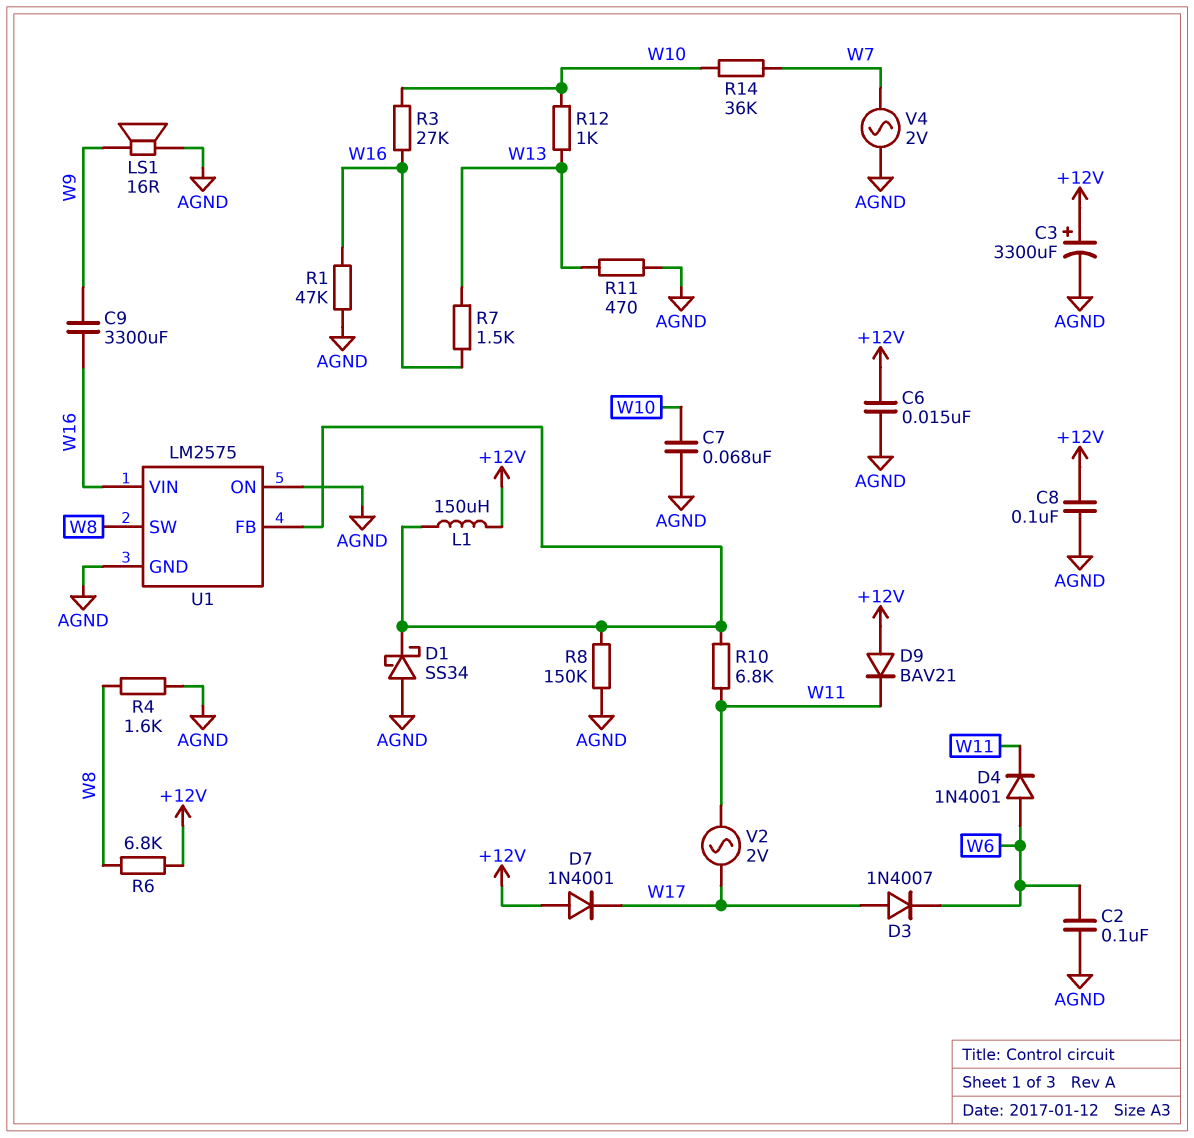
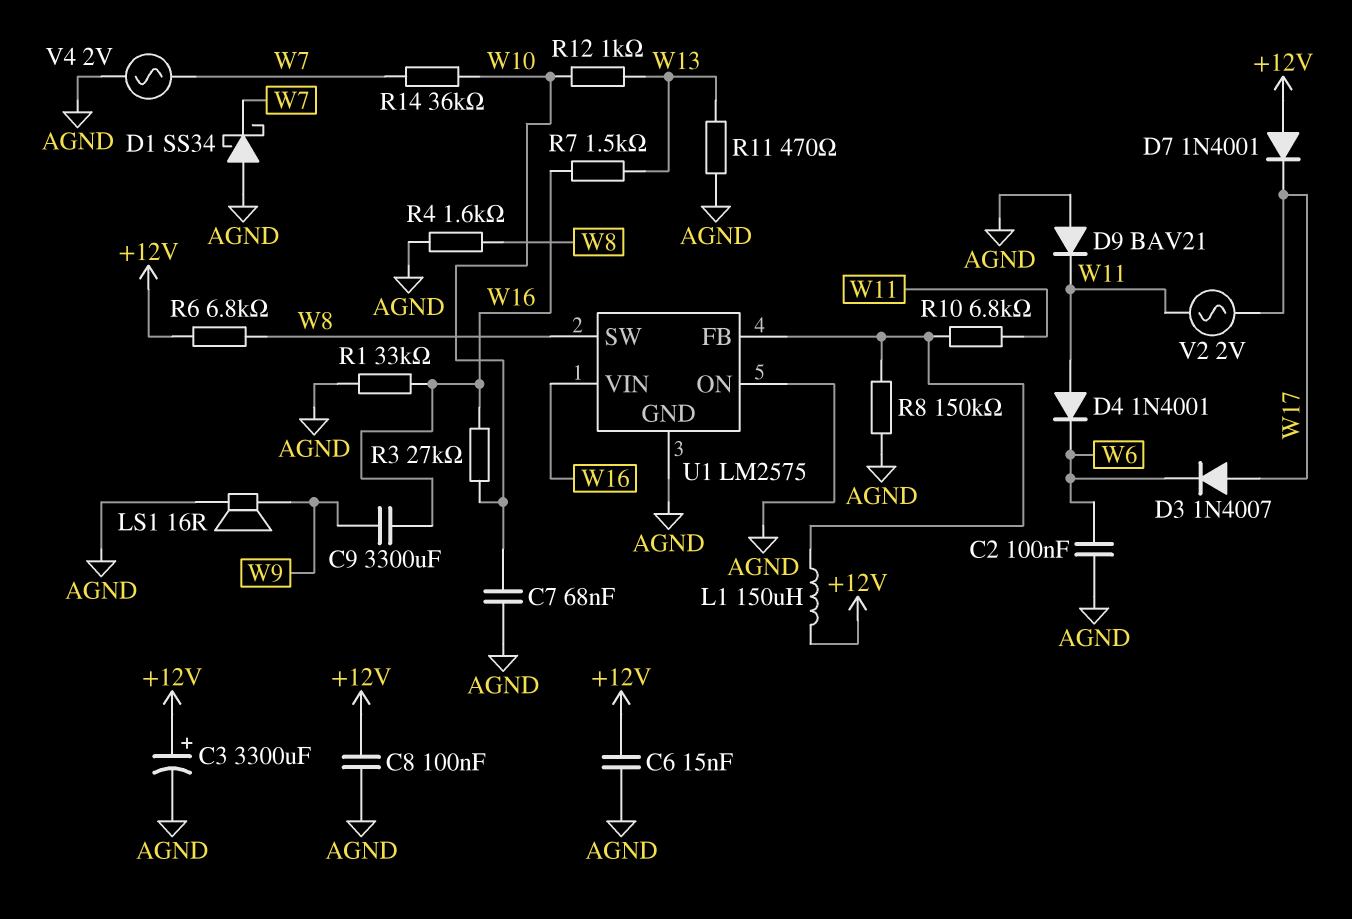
D1: schottky SS34 (A AGND, K U1/FB) -> schottky SS34 (A AGND, K W7)
D4: diode 1N4001 (A W6, K W11) -> diode 1N4001 (A W11, K W6)
D9: diode BAV21 (A +12V, K W11) -> diode BAV21 (A AGND, K W11)
R1: 47k (AGND, W16) -> 33k (AGND, W16)

